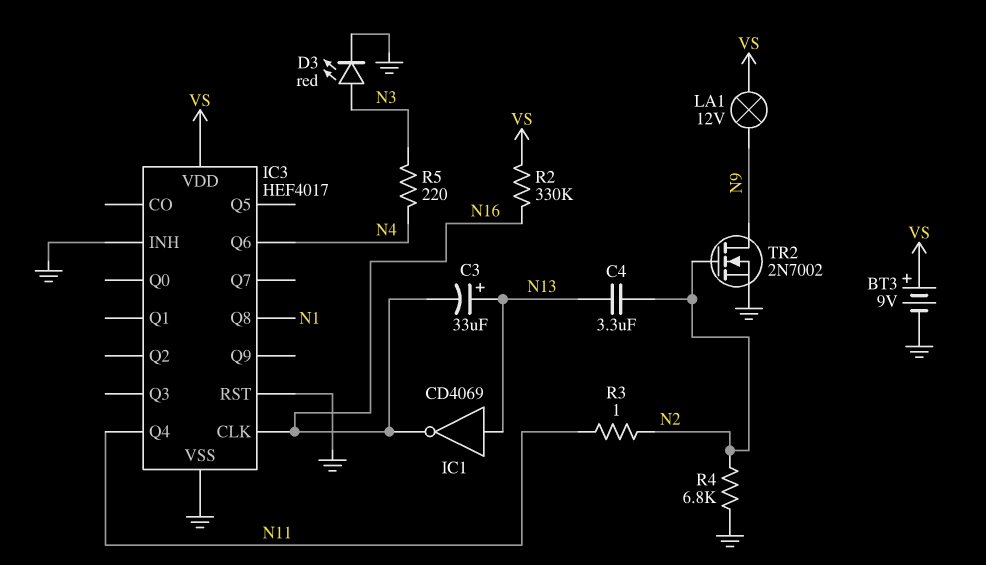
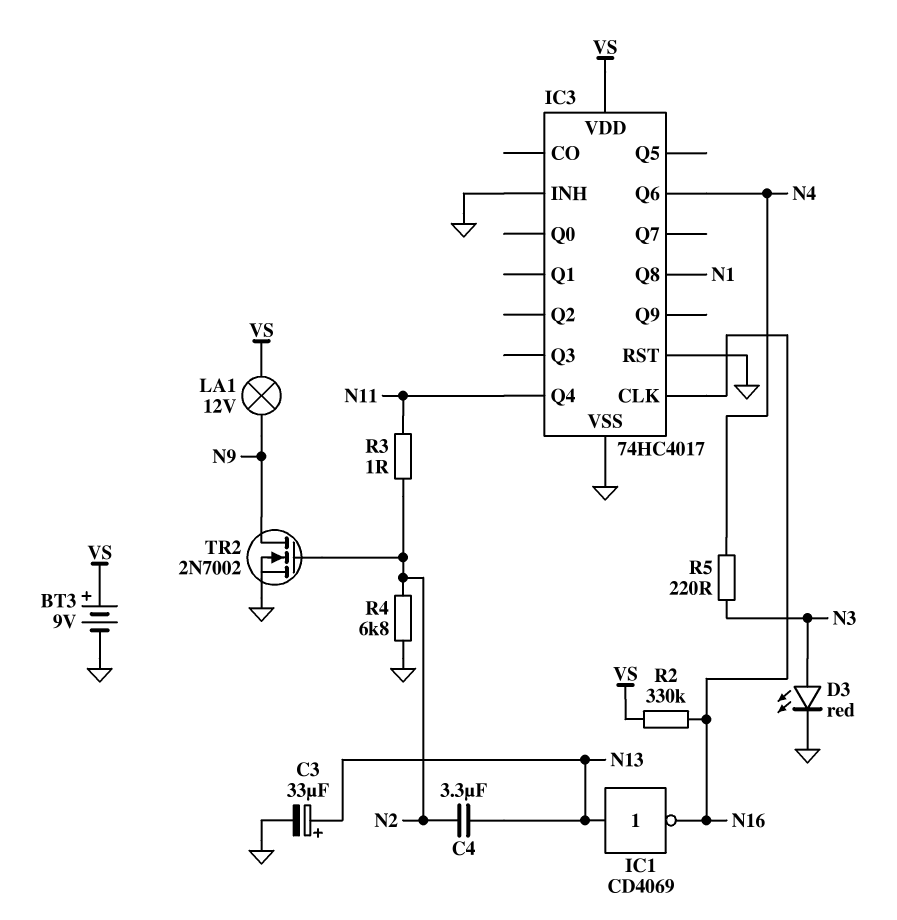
C3: 33uF (plus N13, minus N16) -> 33uF (plus N13, minus GND)
IC3: HEF4017 -> 74HC4017

